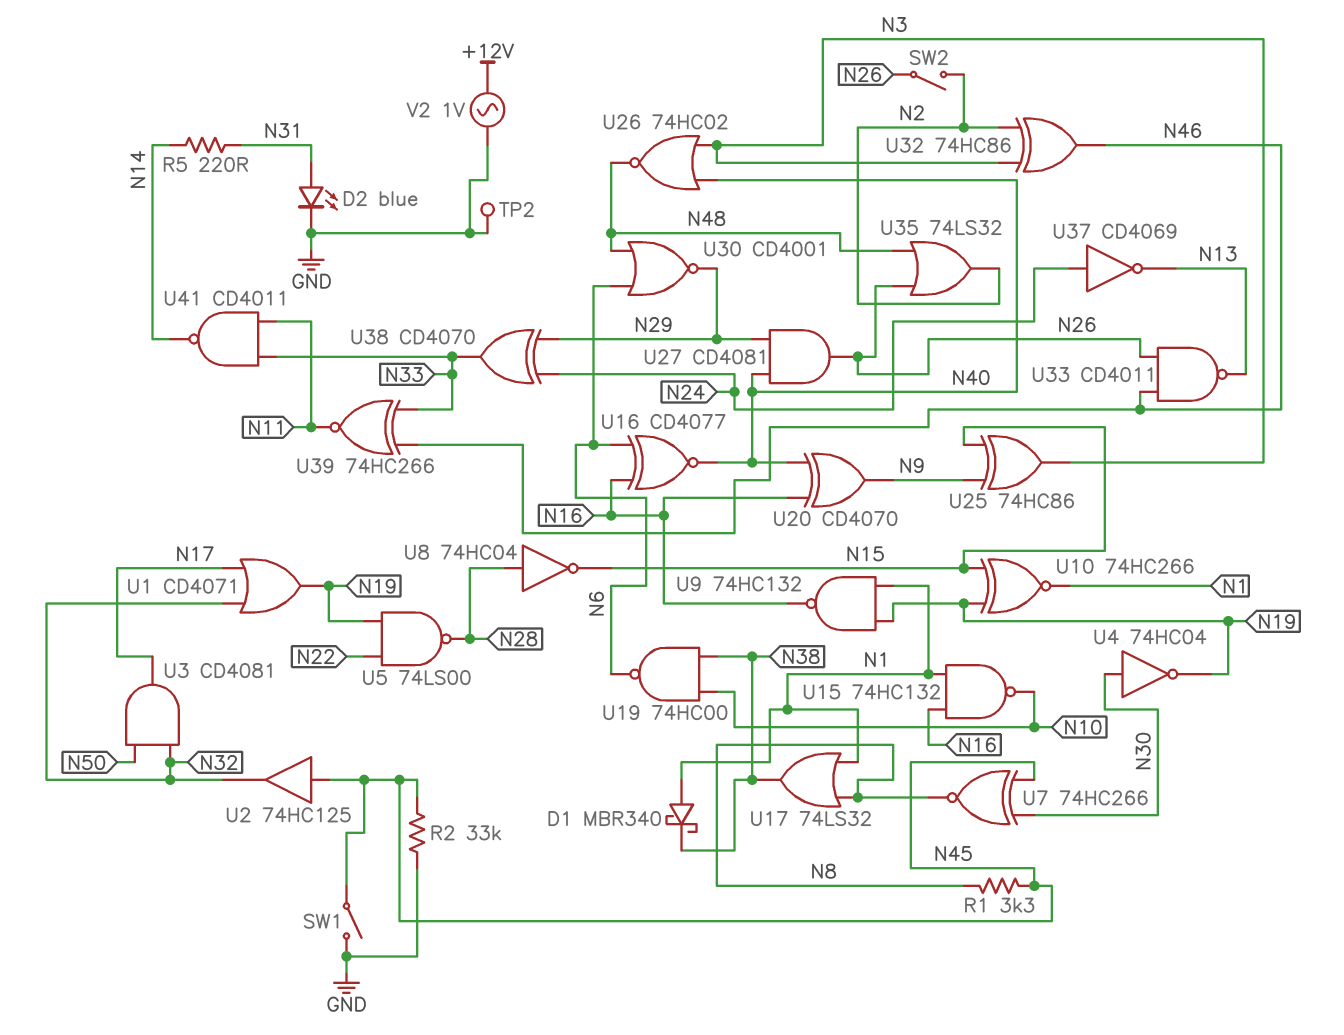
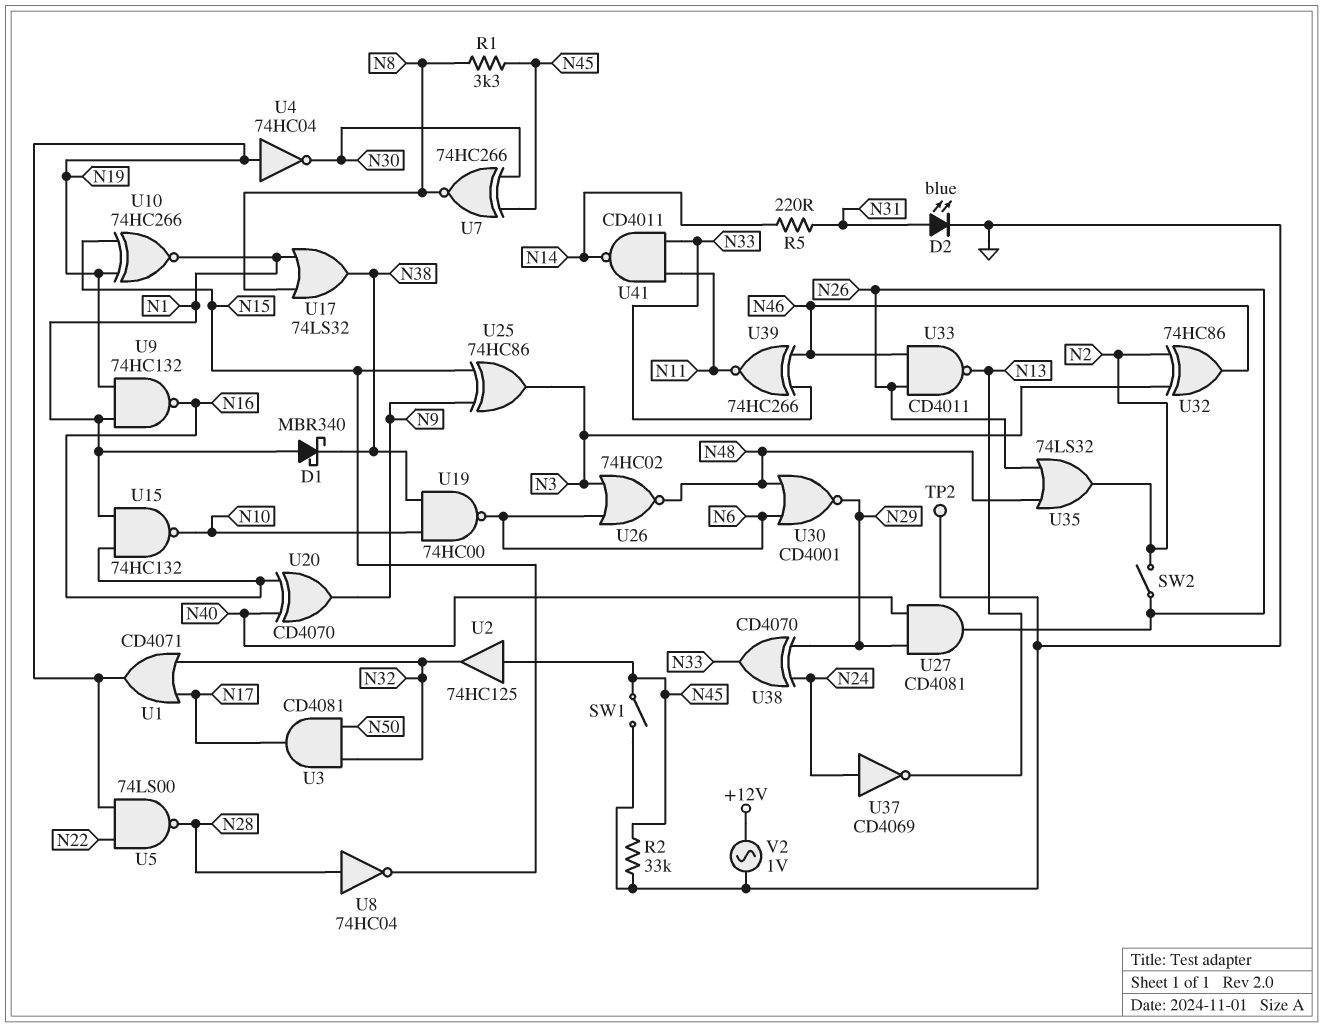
U4: NOT 74HC04 (in N30, out N19) -> NOT 74HC04 (in N19, out N30)
U16: XNOR CD4077 (in N6, in N16, out N40) -> none
U26: NOR 74HC02 (in N3, in N40, out N48) -> NOR 74HC02 (in N3, in N6, out N48)

